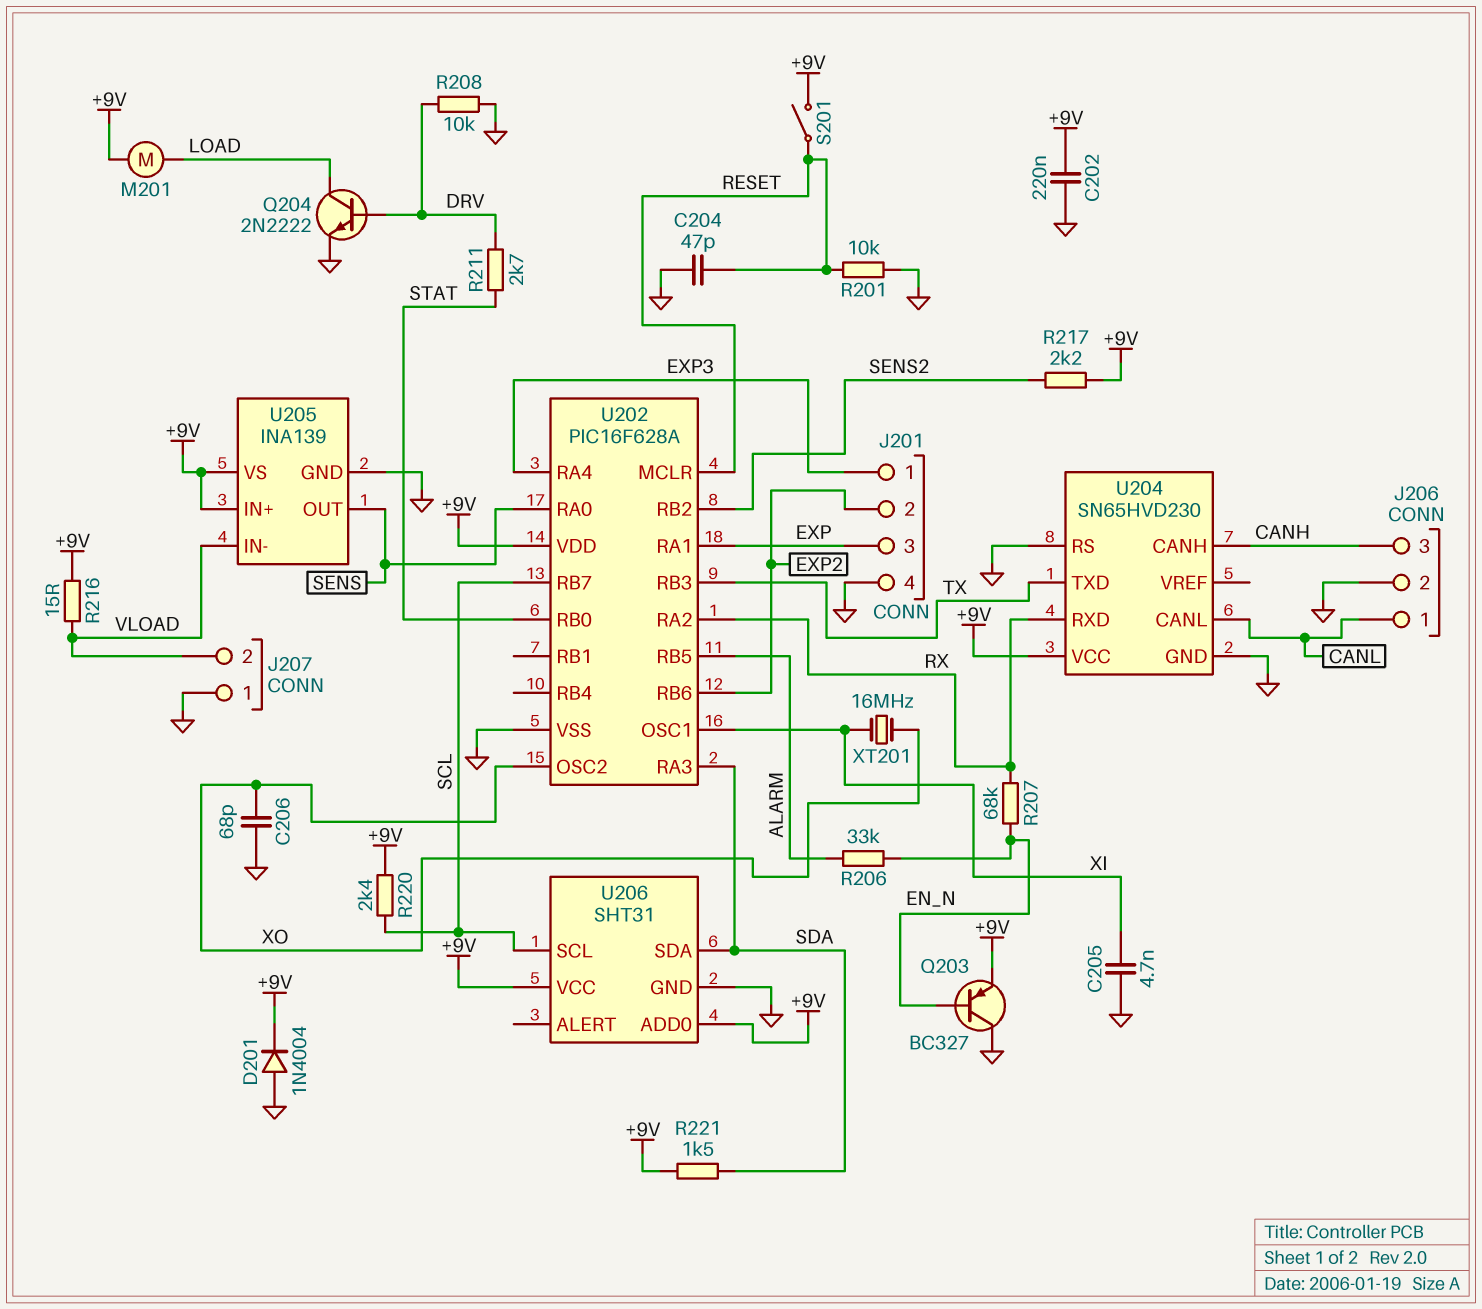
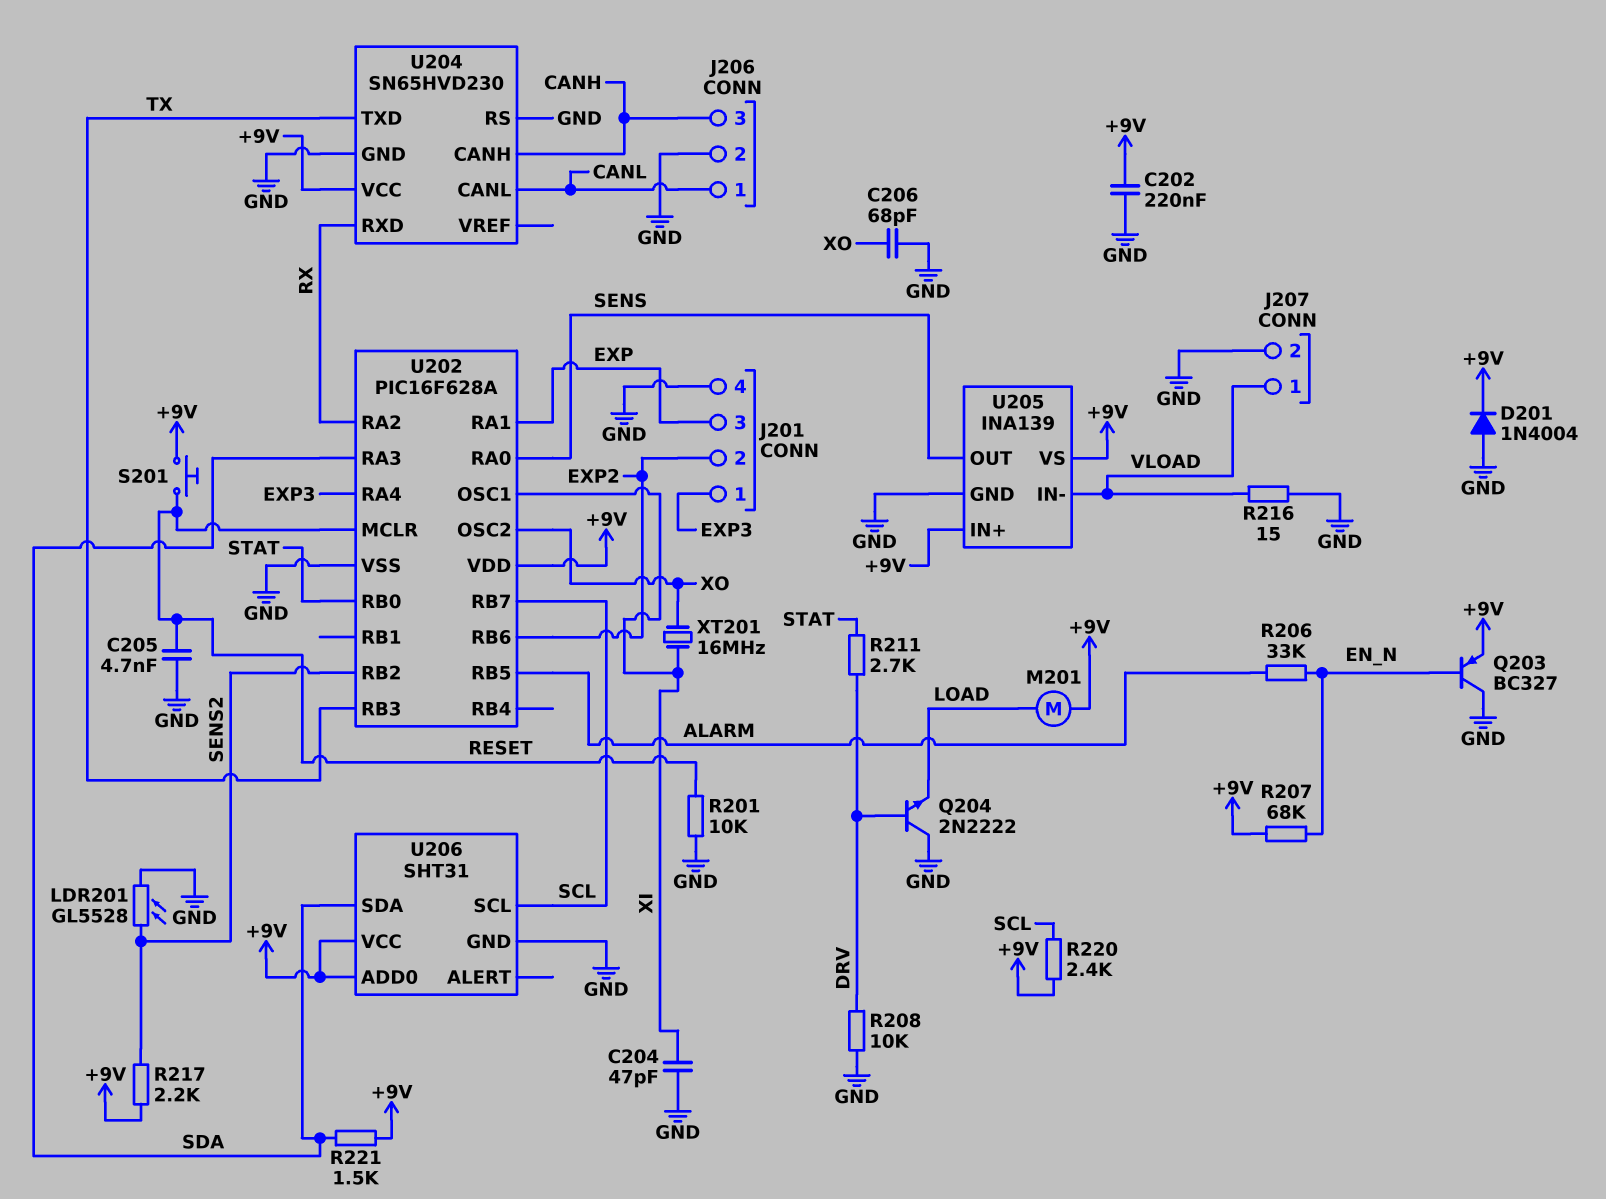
C204: 47pF (GND, RESET) -> 47pF (GND, XI)
C205: 4.7nF (GND, XI) -> 4.7nF (GND, RESET)
J207 pin 1: GND -> VLOAD
J207 pin 2: VLOAD -> GND
LDR201: none -> GL5528 (GND, SENS2)
Q204: NPN 2N2222 (B DRV, C LOAD, E GND) -> NPN 2N2222 (B DRV, C GND, E LOAD)
R207: 68k (EN_N, RX) -> 68k (+9V, EN_N)
R216: 15 (+9V, VLOAD) -> 15 (GND, VLOAD)
S201: switch (+9V, RESET) -> button (+9V, RESET)

